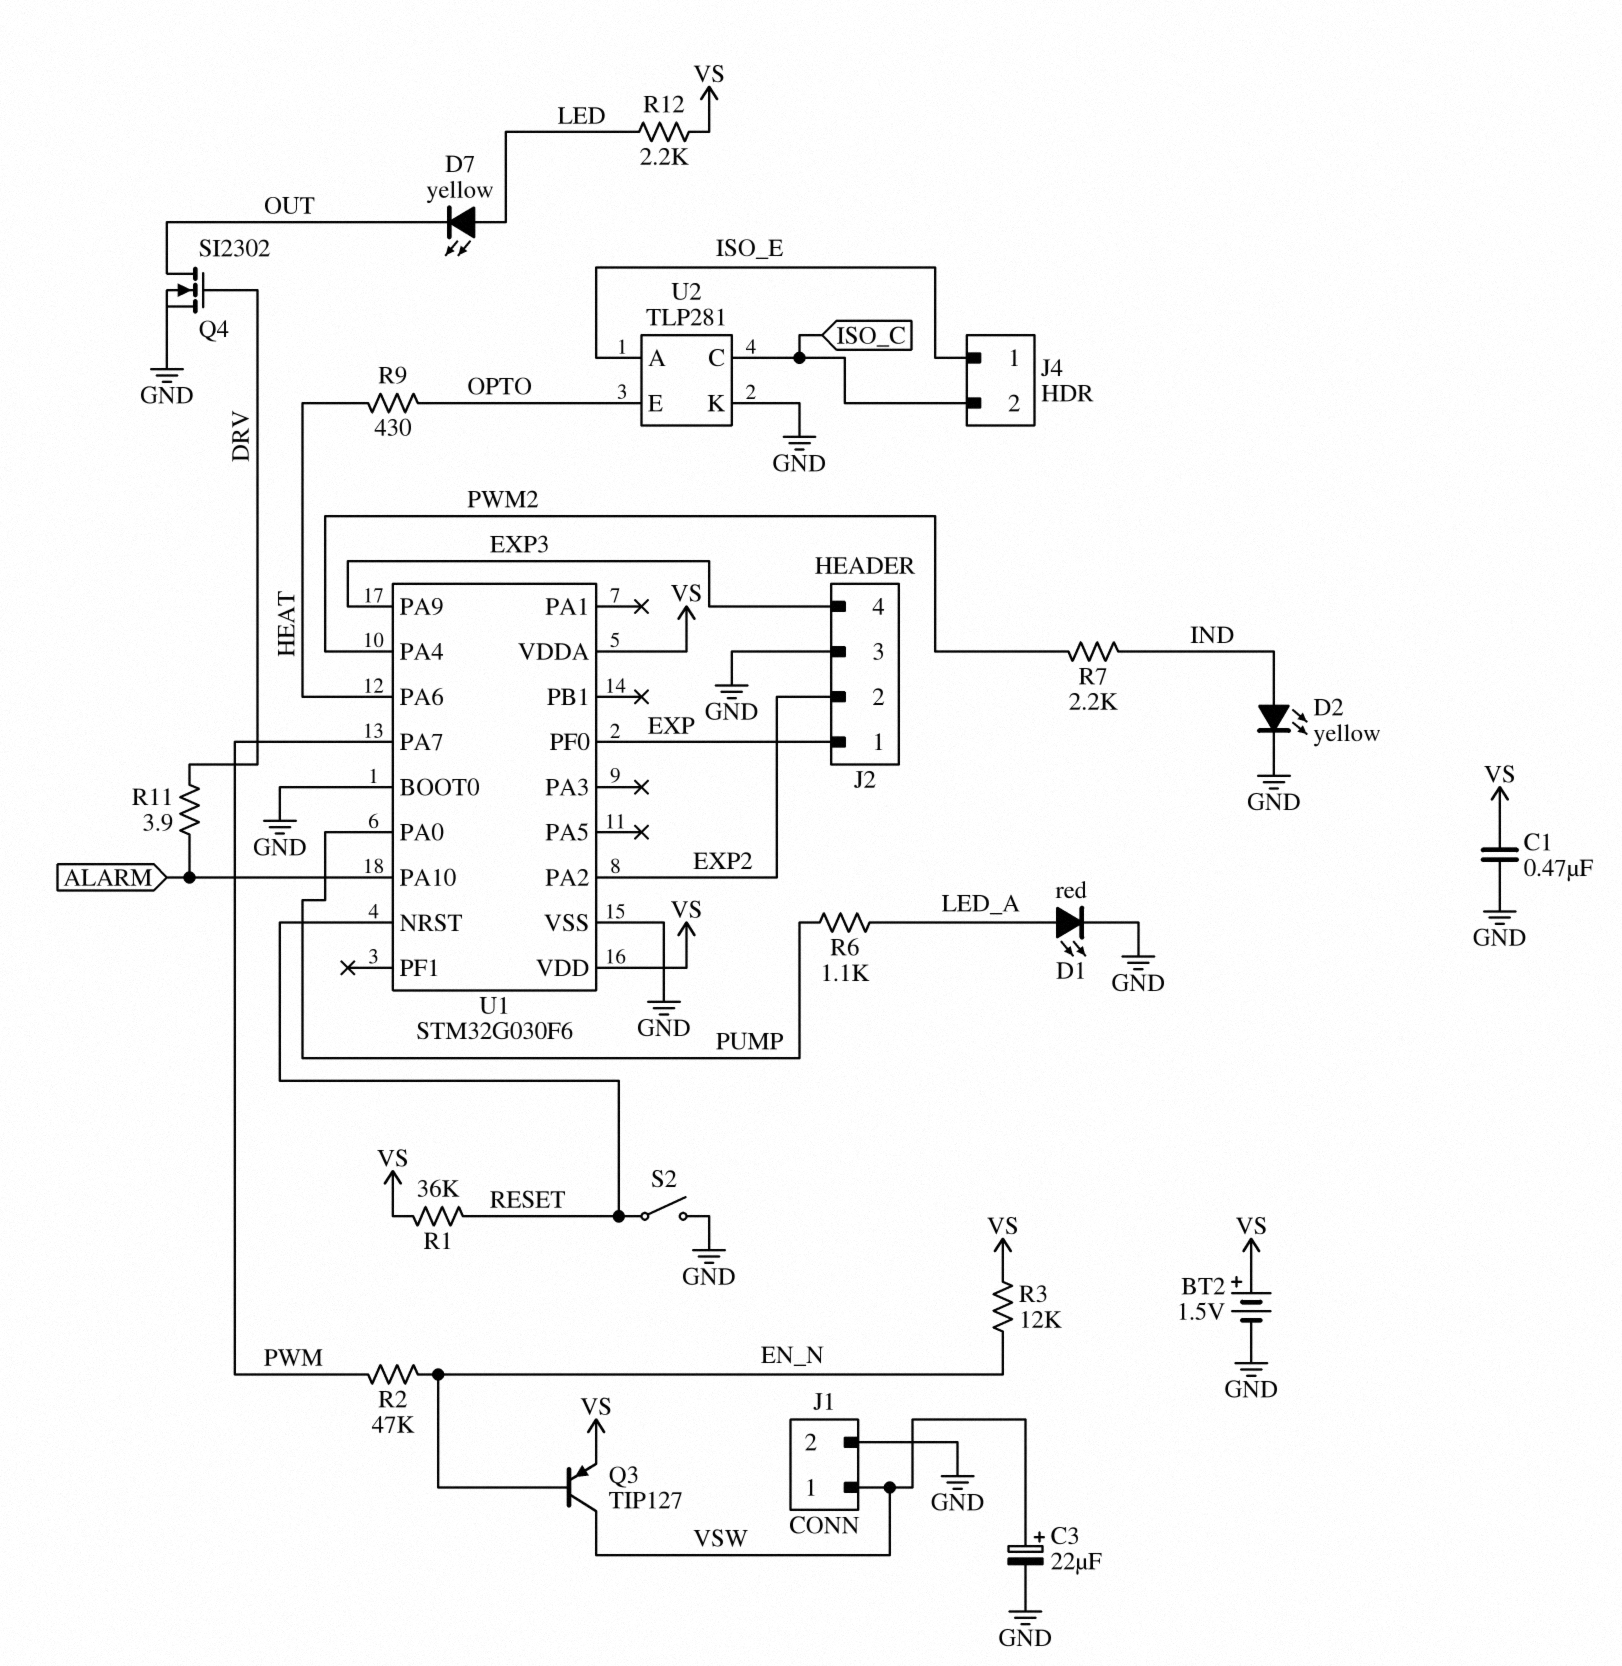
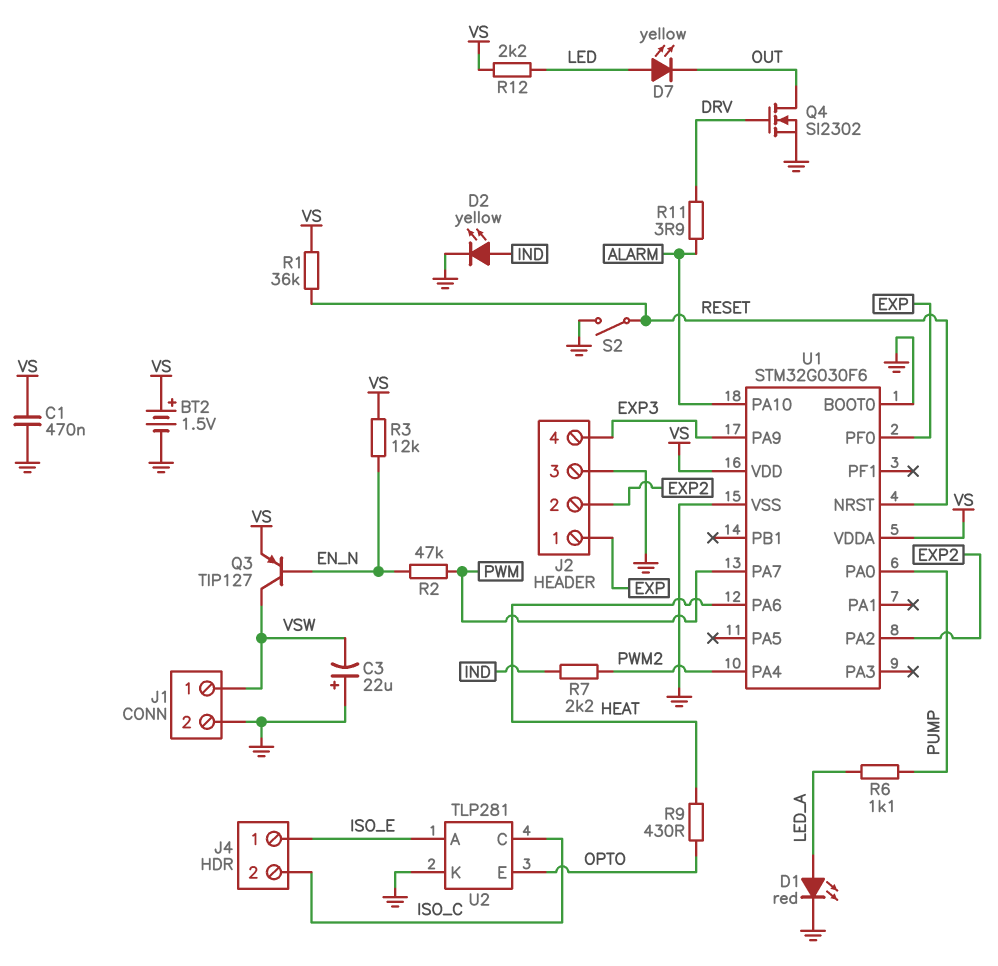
C3: 22uF (plus VSW, minus GND) -> 22uF (plus GND, minus VSW)

